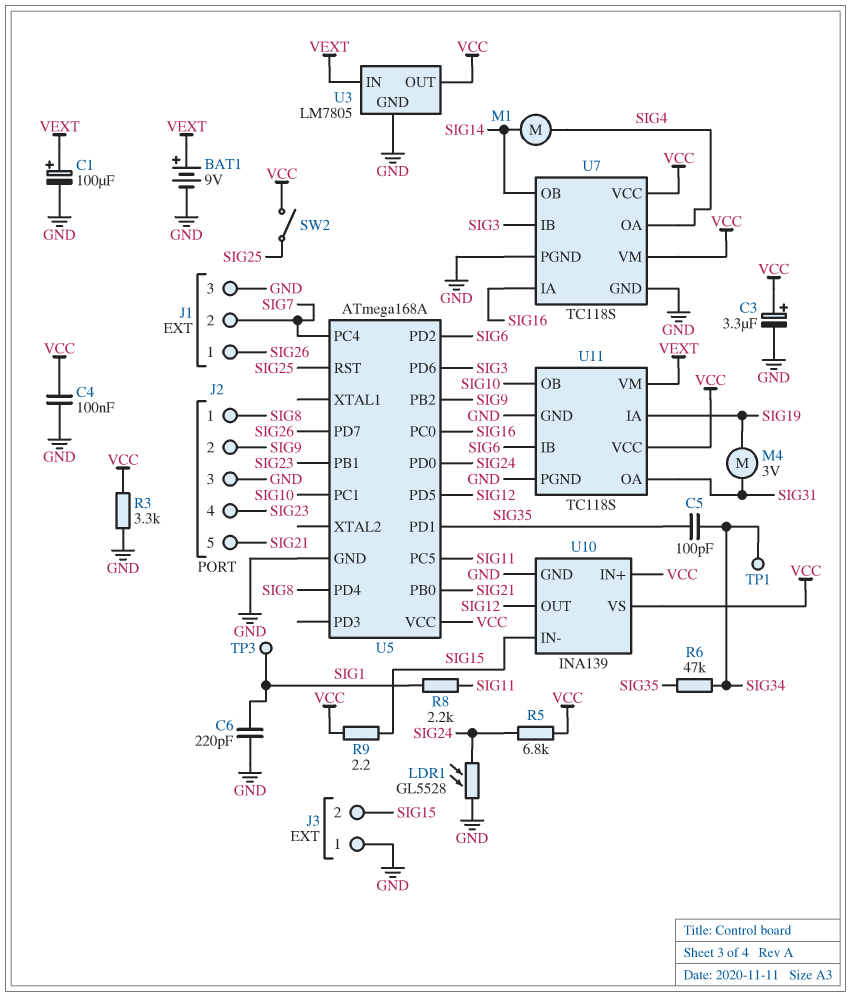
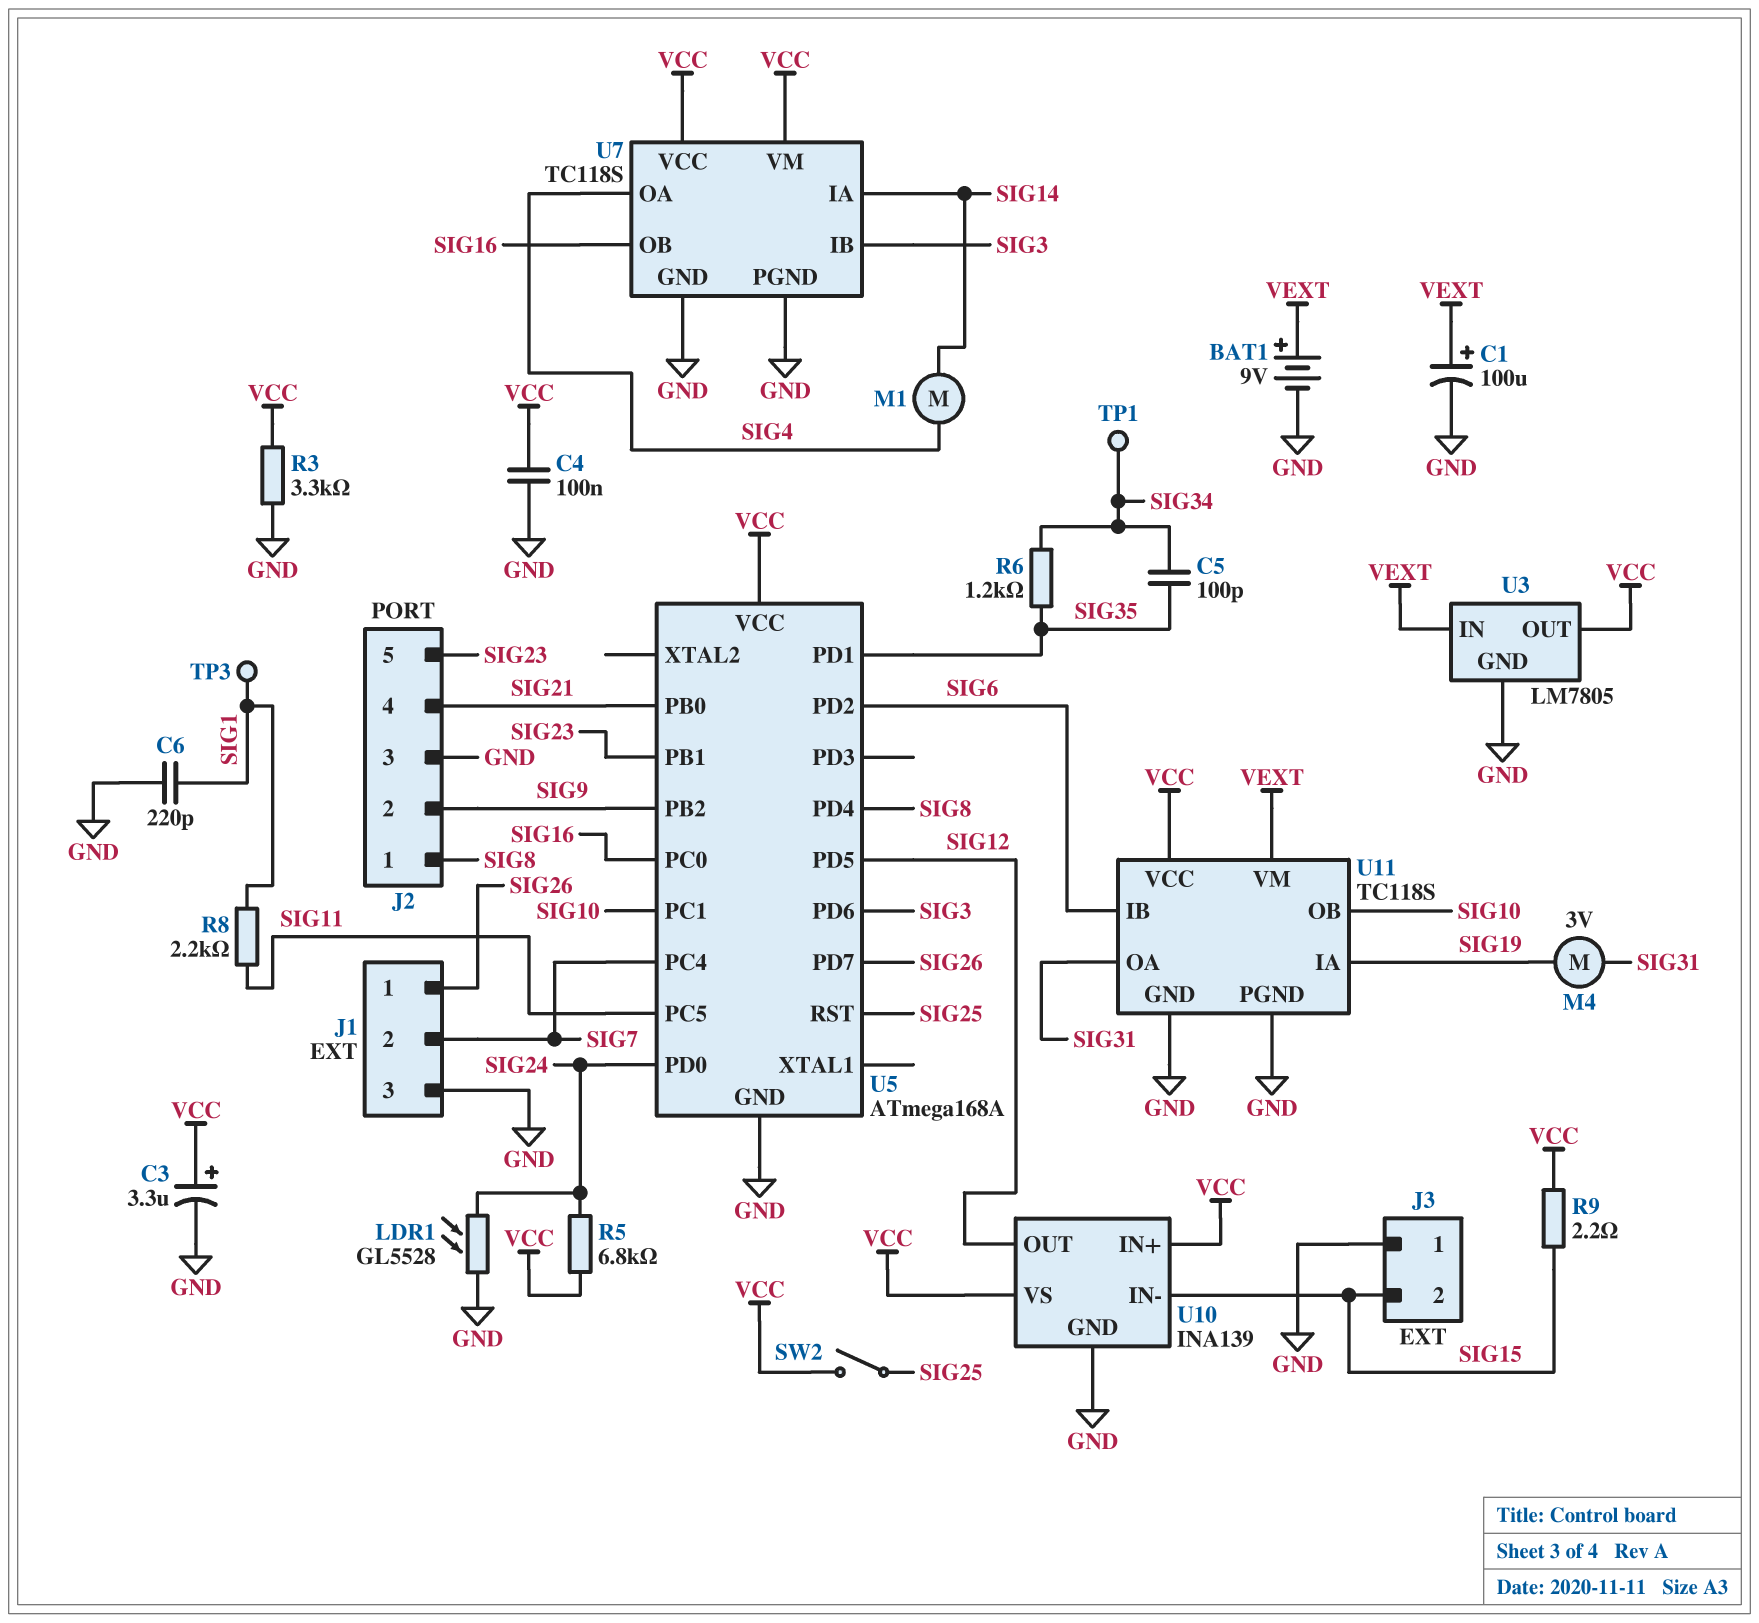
J2 pin 4: SIG23 -> SIG21
J2 pin 5: SIG21 -> SIG23
R6: 47k (SIG34, SIG35) -> 1.2k (SIG34, SIG35)
U7 pin IA: SIG16 -> SIG14
U7 pin OB: SIG14 -> SIG16

